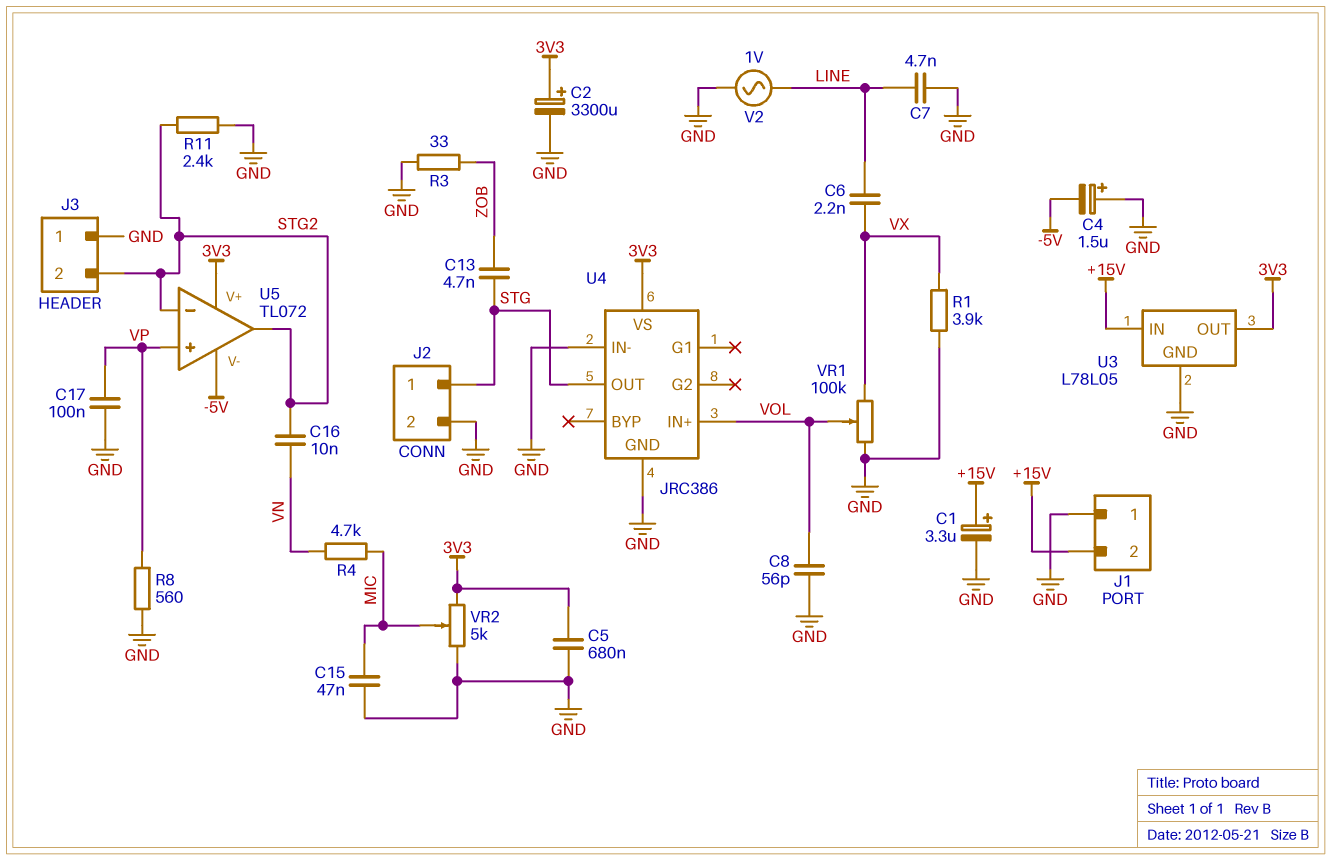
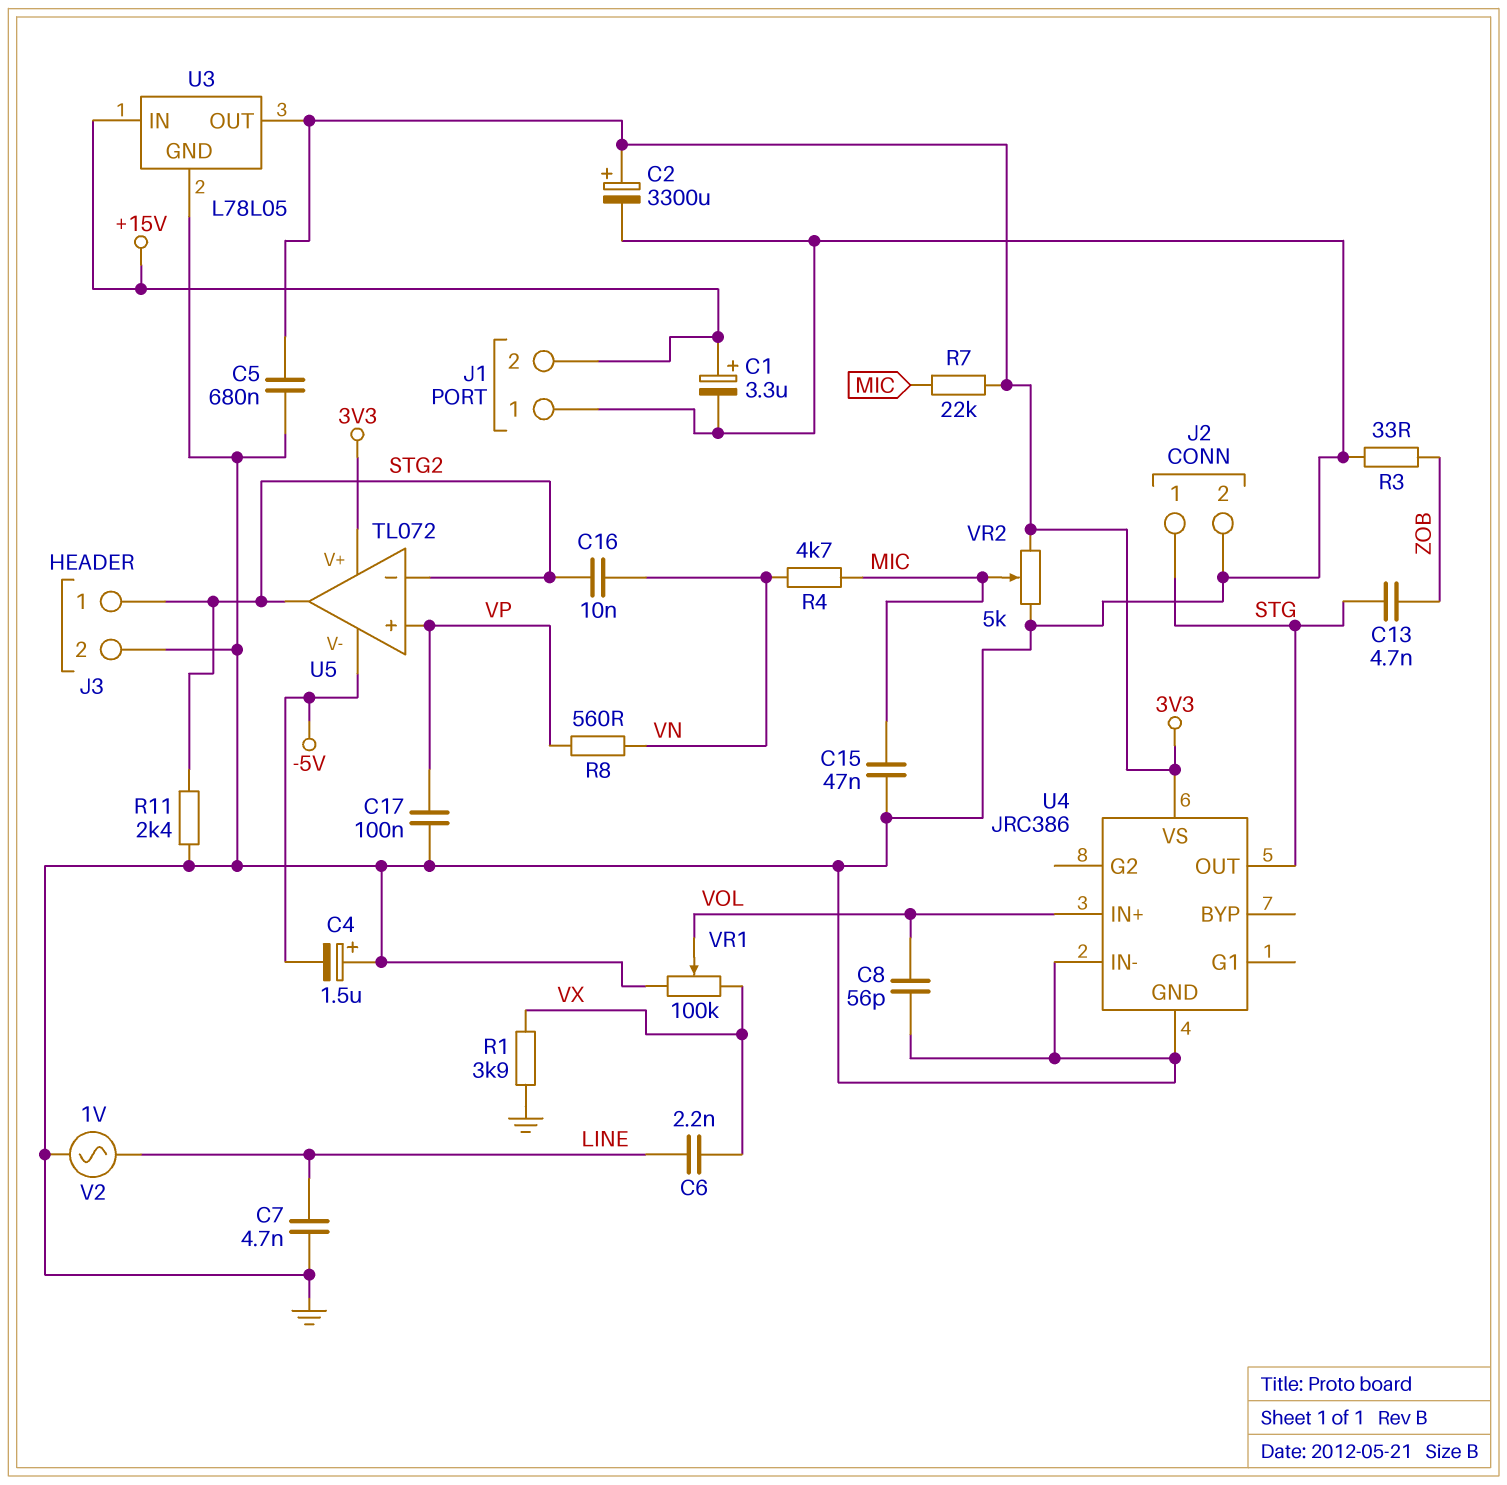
J3 pin 1: GND -> STG2
J3 pin 2: STG2 -> GND
R7: none -> 22k (3V3, MIC)
R8: 560 (GND, VP) -> 560 (VN, VP)

